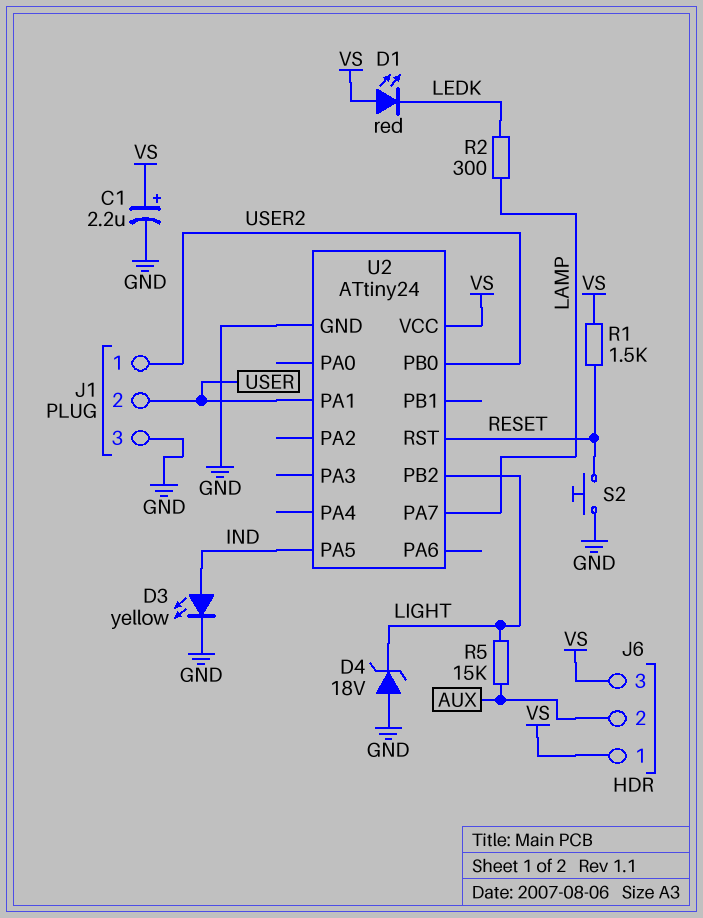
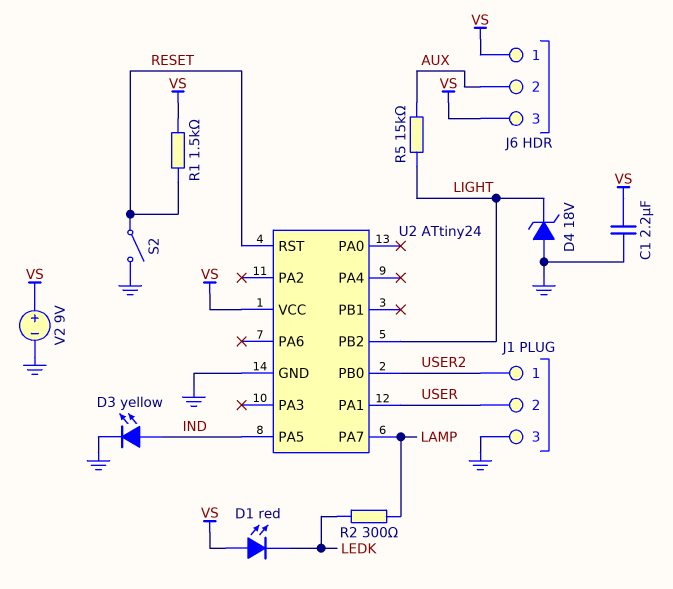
C1: 2.2uF (plus VS, minus GND) -> 2.2uF (GND, VS)
S2: button (GND, RESET) -> switch (GND, RESET)
V2: none -> 9V (plus VS, minus GND)

